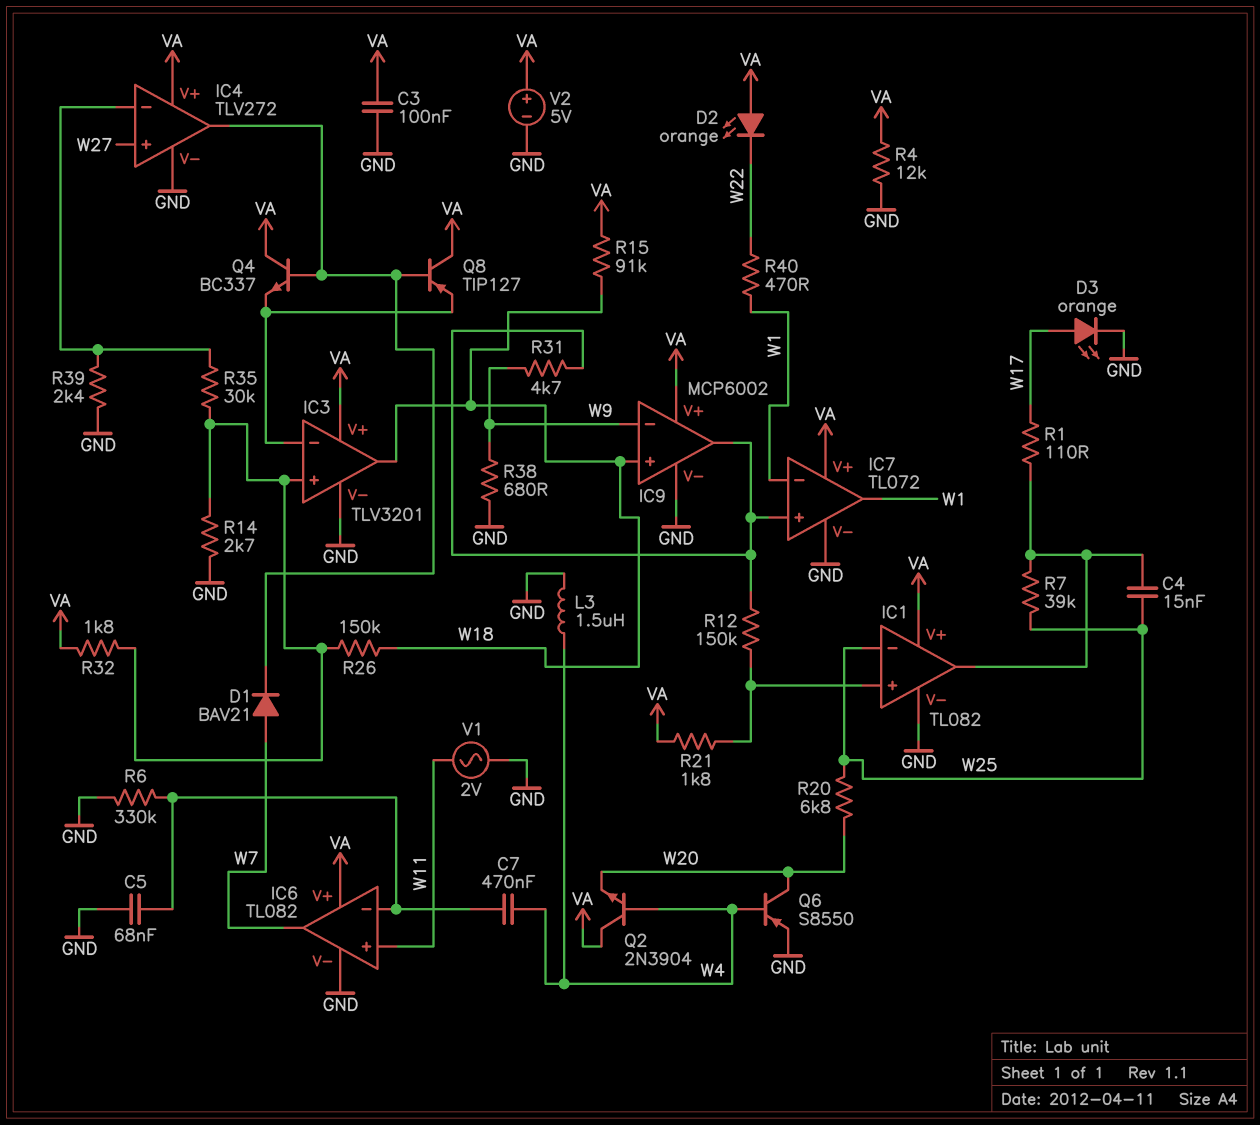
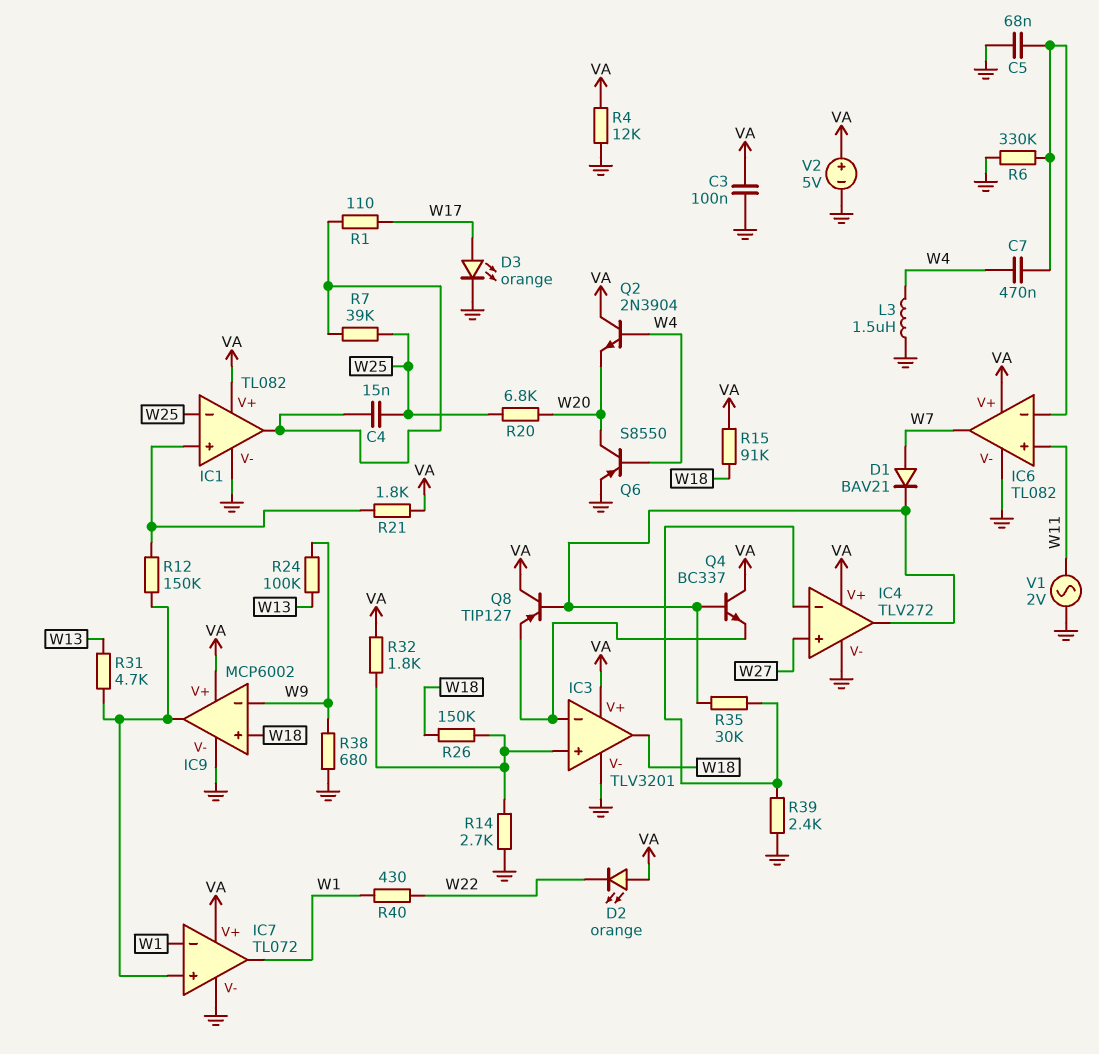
R24: none -> 100k (W9, W13)
R31: 4.7k (IC7/in+, W9) -> 4.7k (IC7/in+, W13)
R35: 30k (IC3/in+, IC4/in-) -> 30k (IC4/in-, IC4/out)
R40: 470 (W1, W22) -> 430 (W1, W22)

